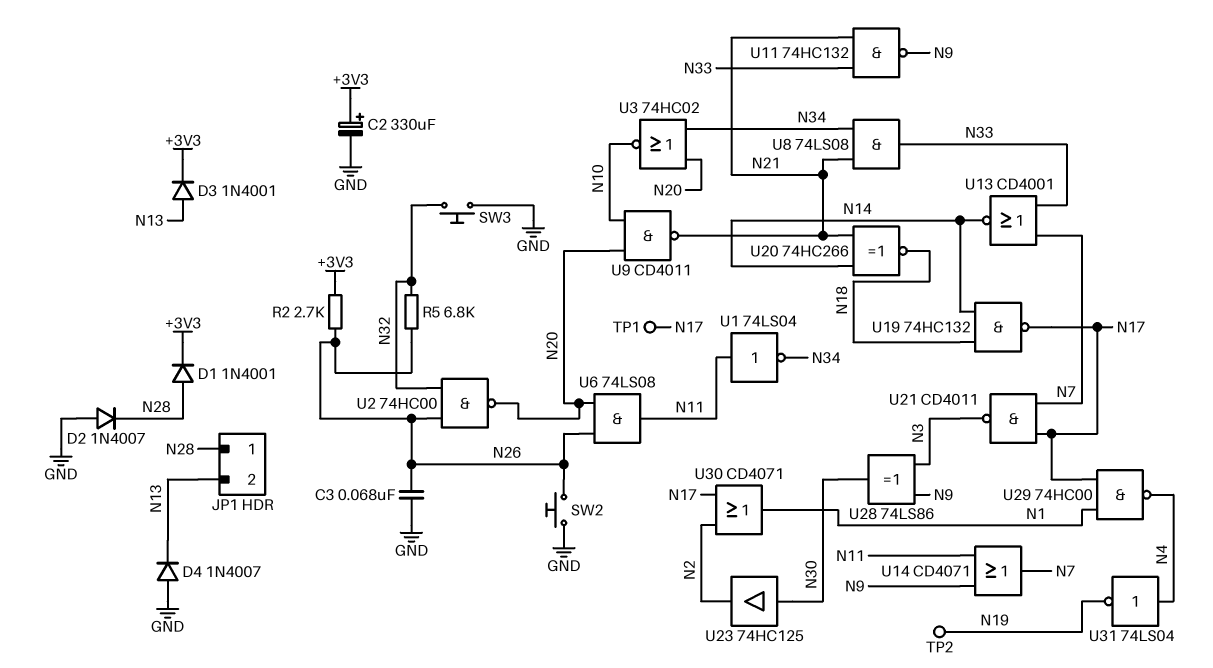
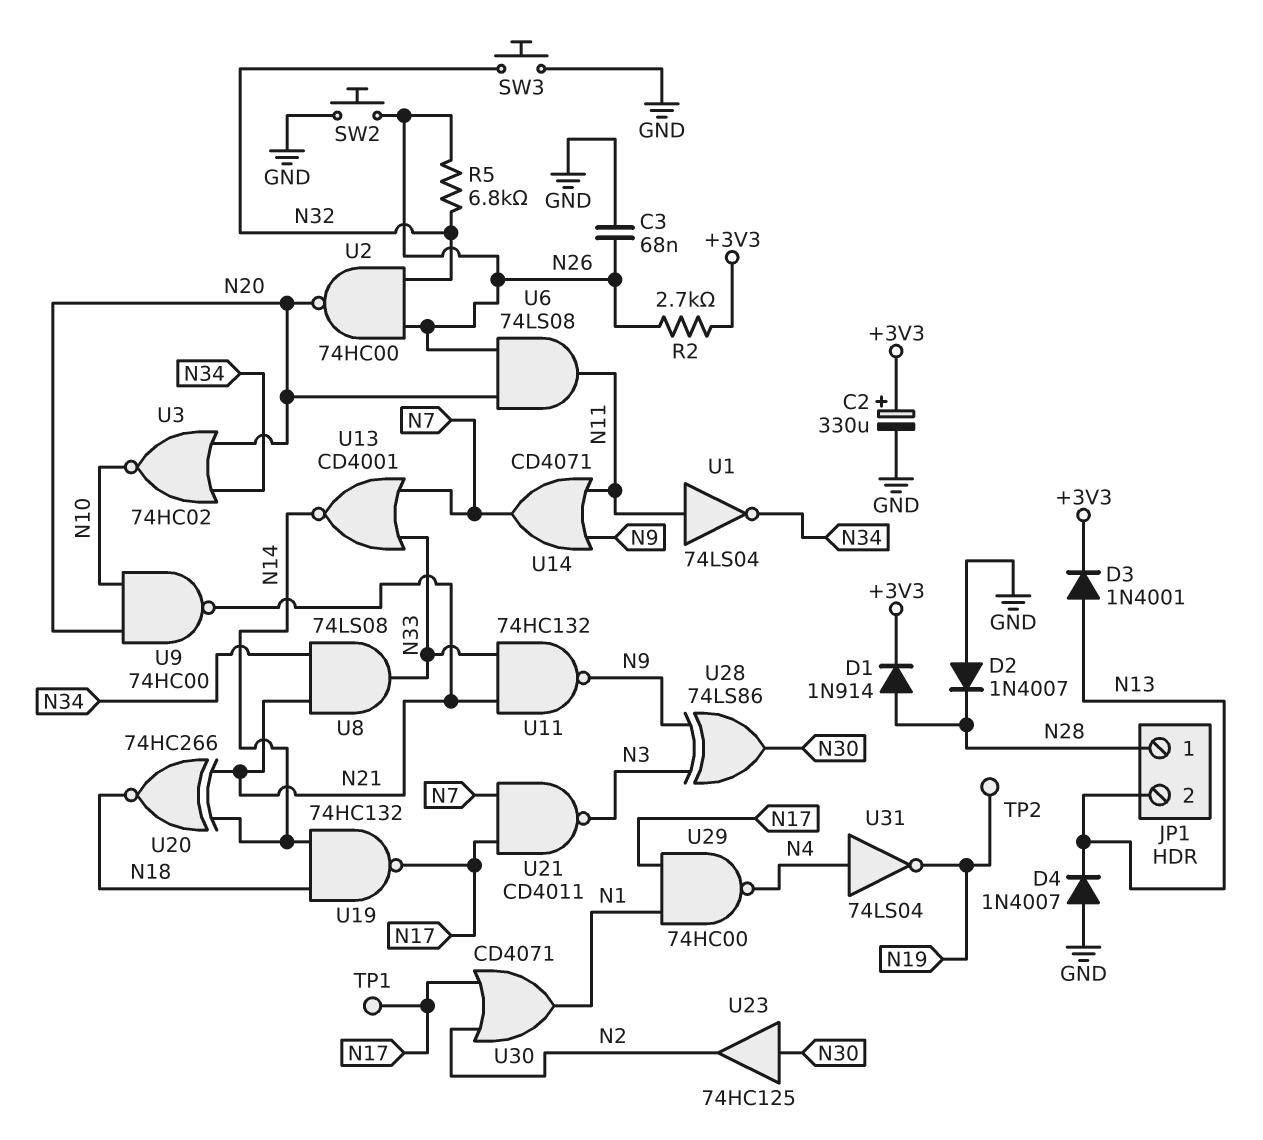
D1: diode 1N4001 (A N28, K +3V3) -> diode 1N914 (A N28, K +3V3)
U9: NAND CD4011 (in N10, in N20, out N21) -> NAND 74HC00 (in N10, in N20, out N21)

